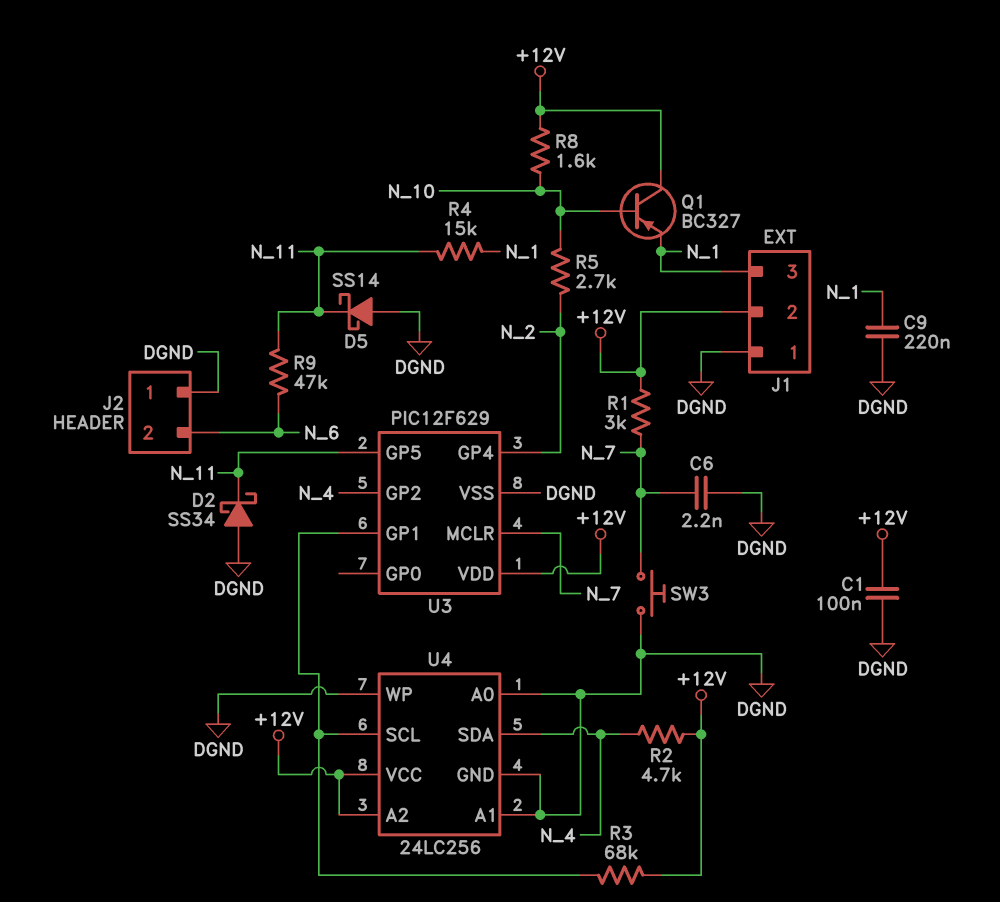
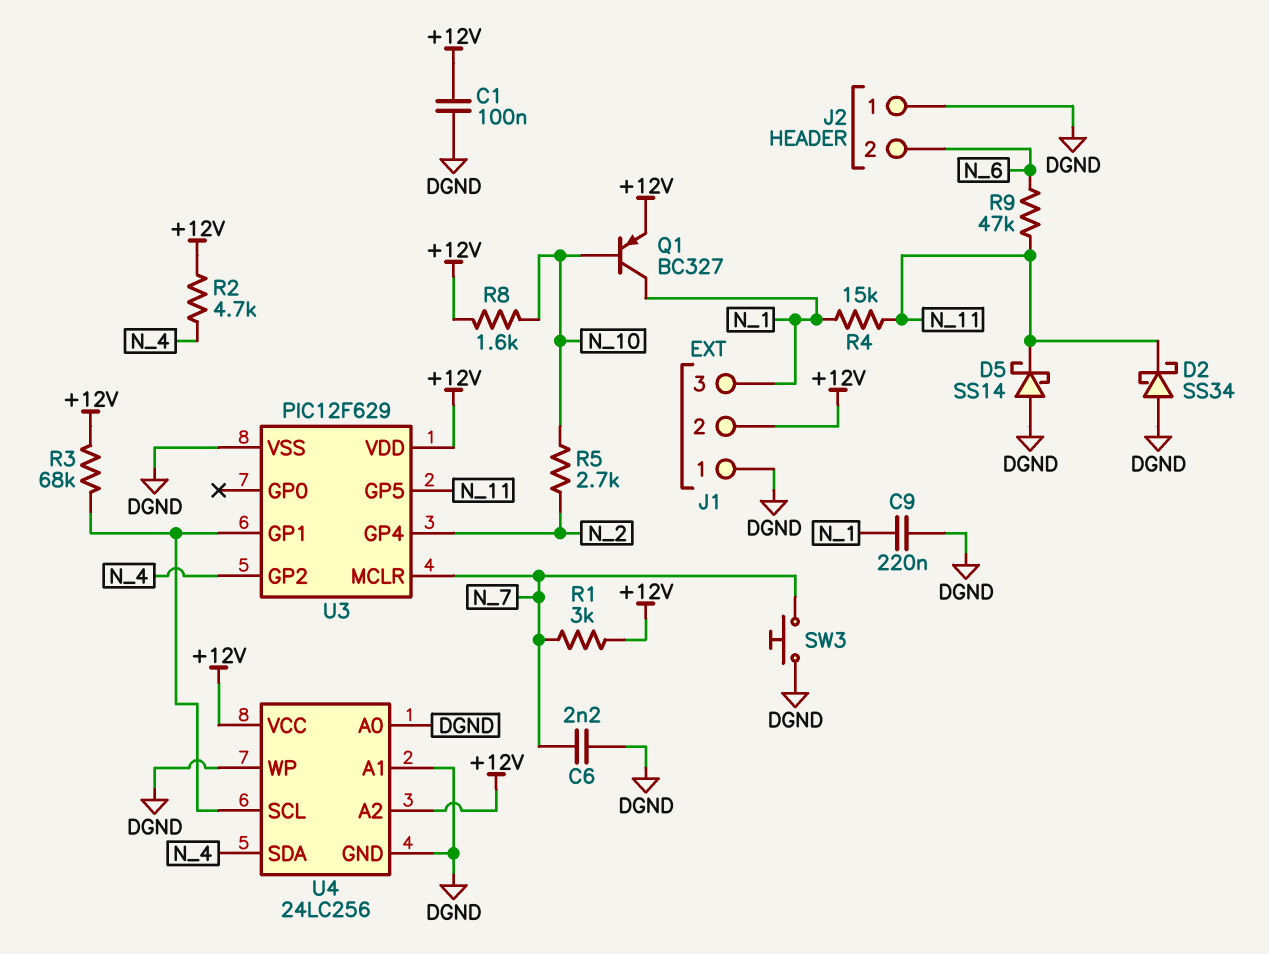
Q1: PNP BC327 (B N_10, C +12V, E N_1) -> PNP BC327 (B N_10, C N_1, E +12V)

